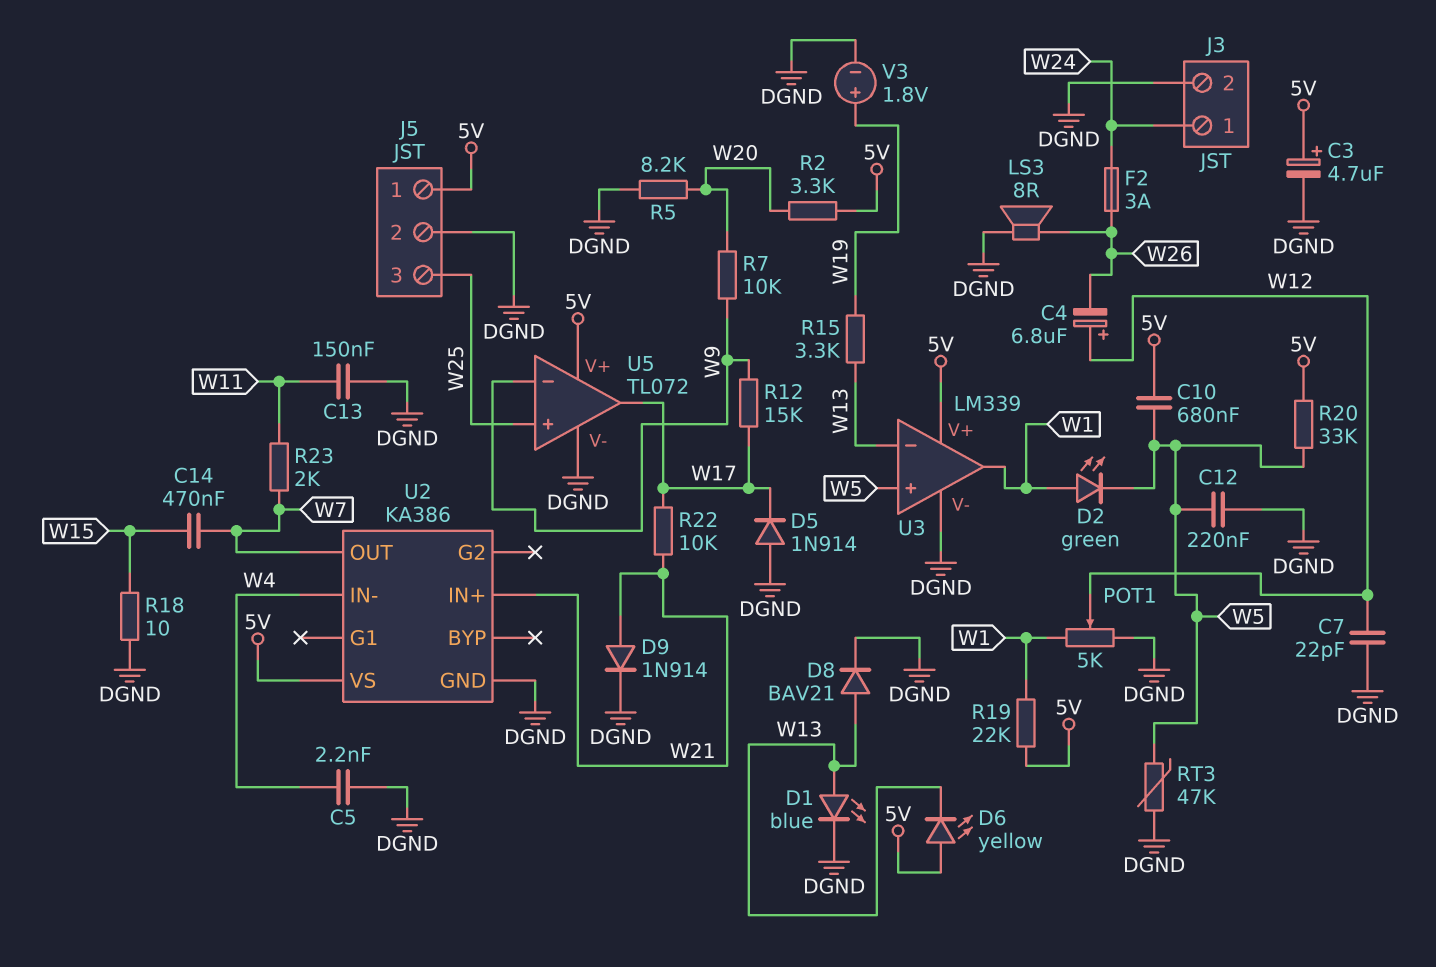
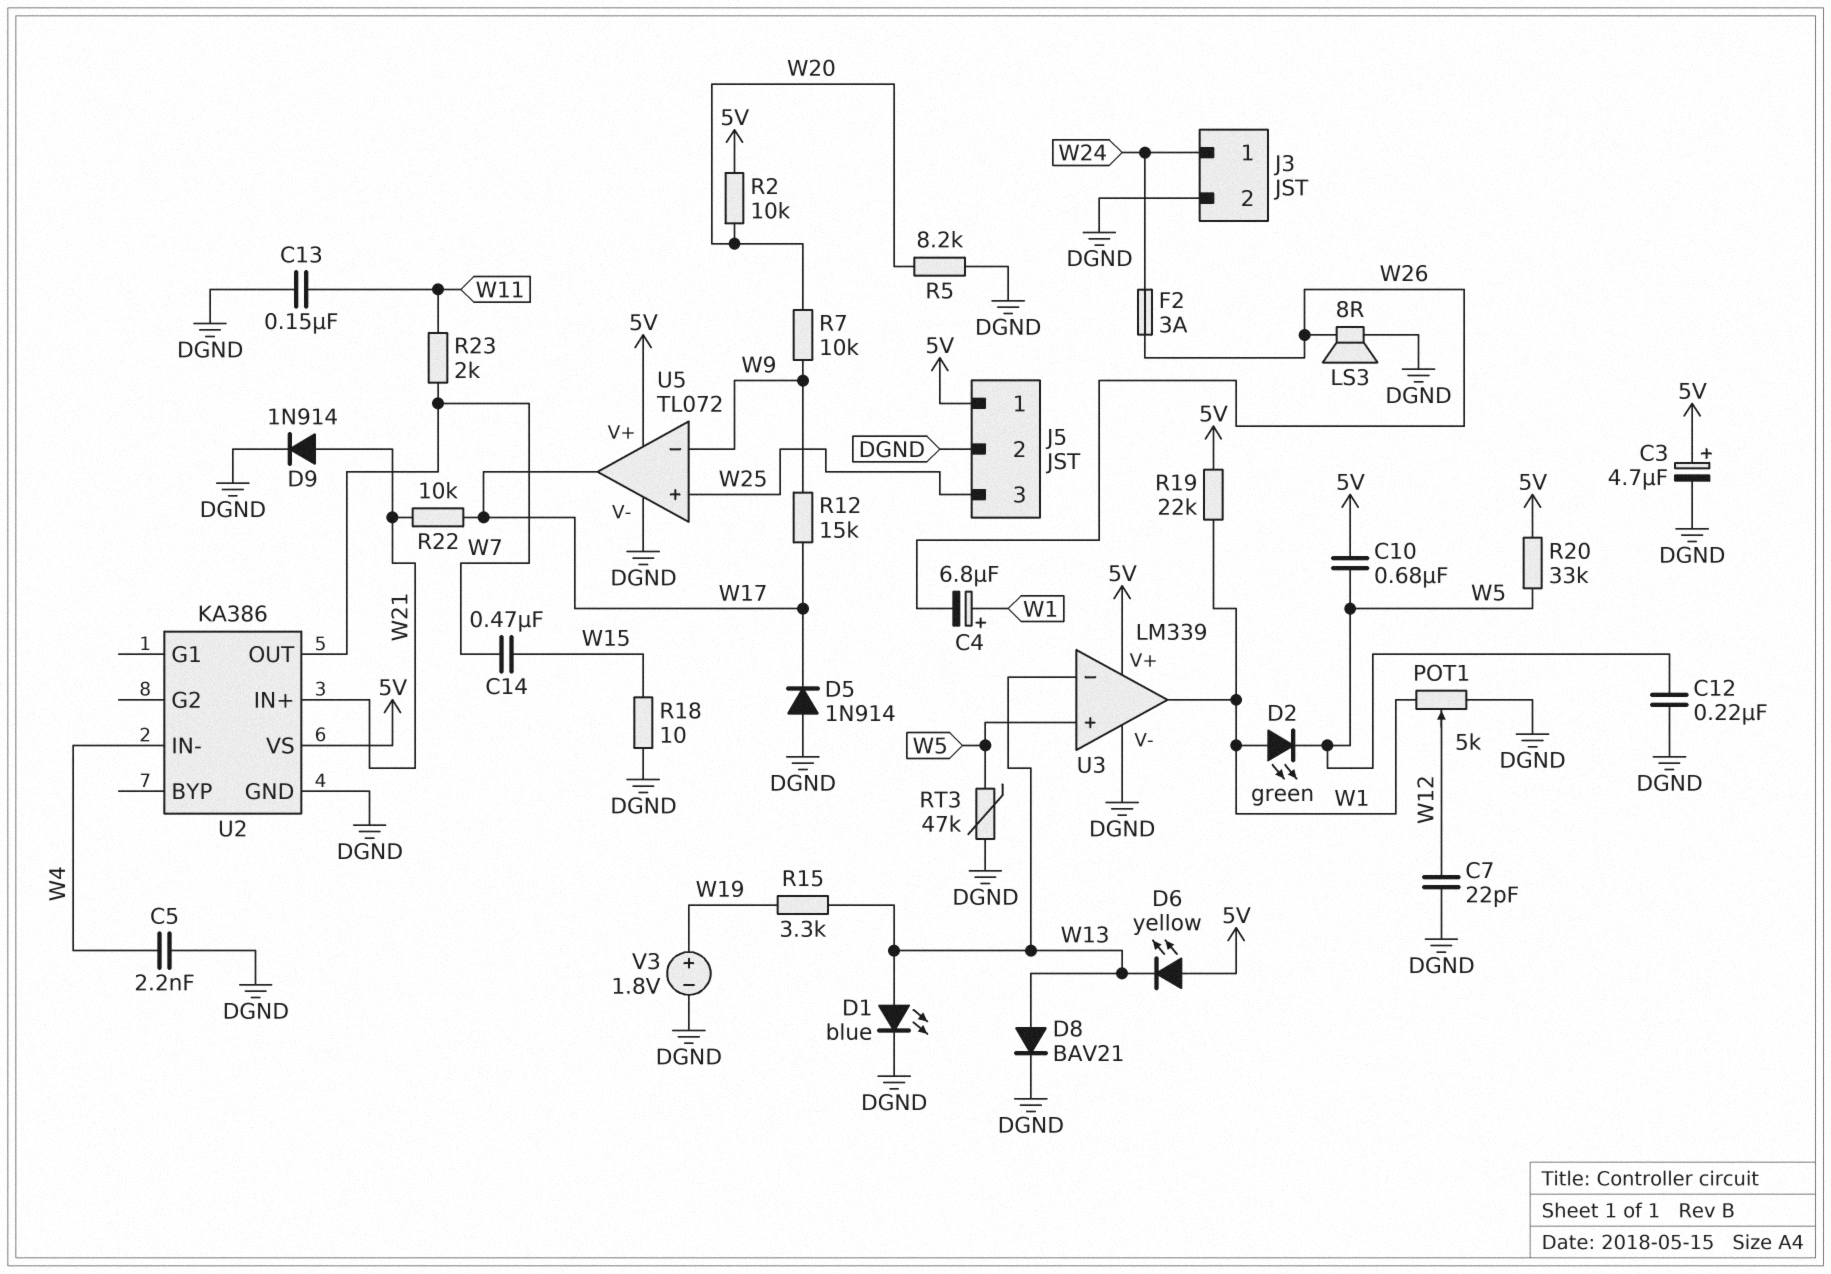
C4: 6.8uF (plus W12, minus W26) -> 6.8uF (plus W1, minus W26)
R2: 3.3k (5V, W20) -> 10k (5V, W20)

